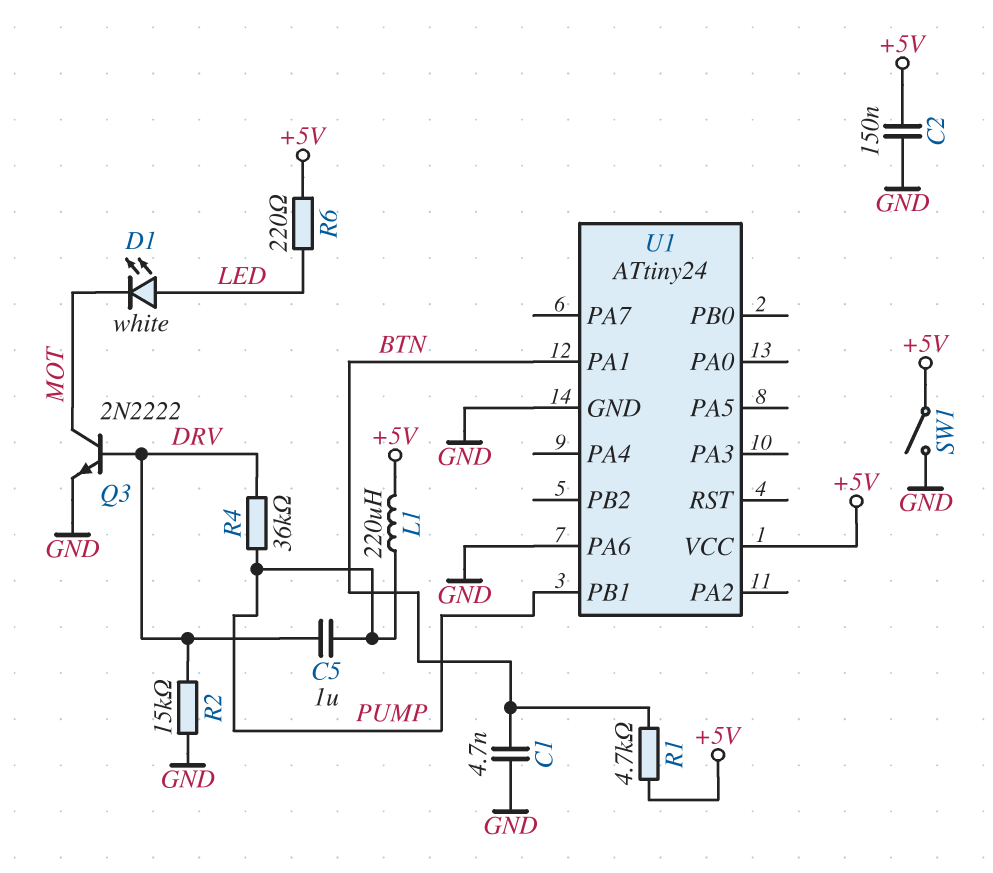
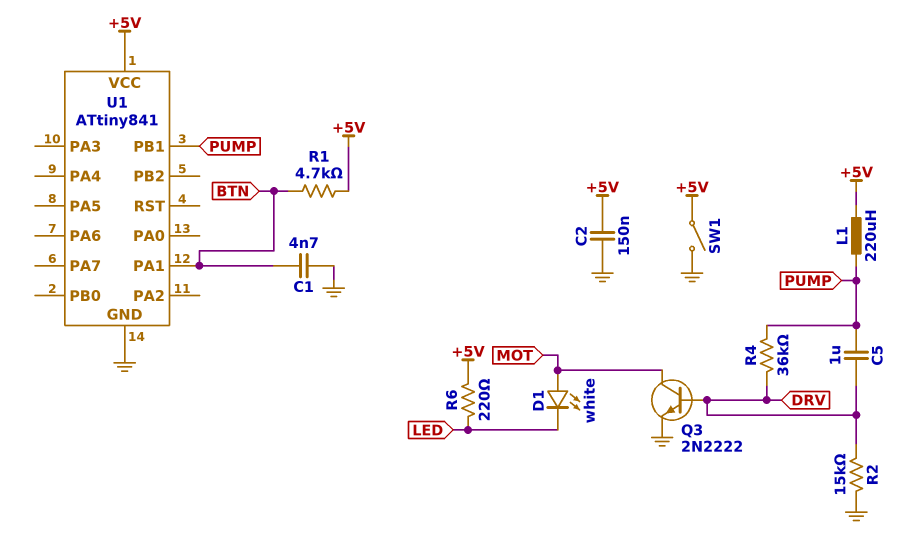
D1: LED white (A LED, K MOT) -> LED white (A MOT, K LED)
U1: ATtiny24 -> ATtiny841
U1 pin PA6: GND -> none

